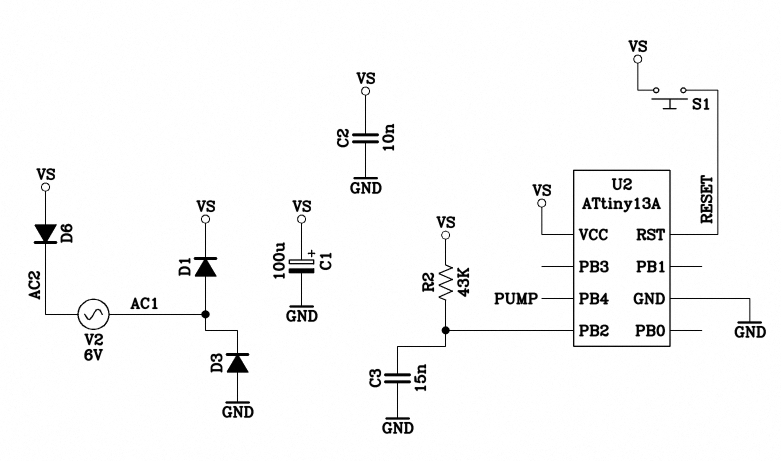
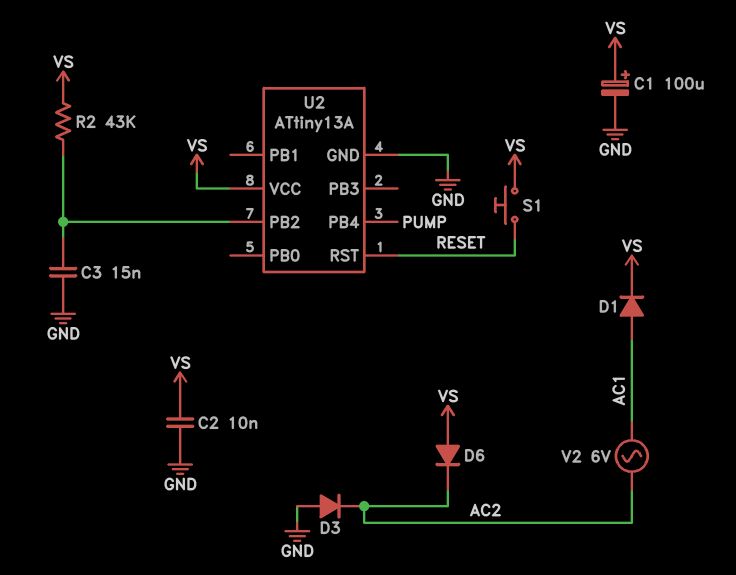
D3: diode (A GND, K AC1) -> diode (A GND, K AC2)

